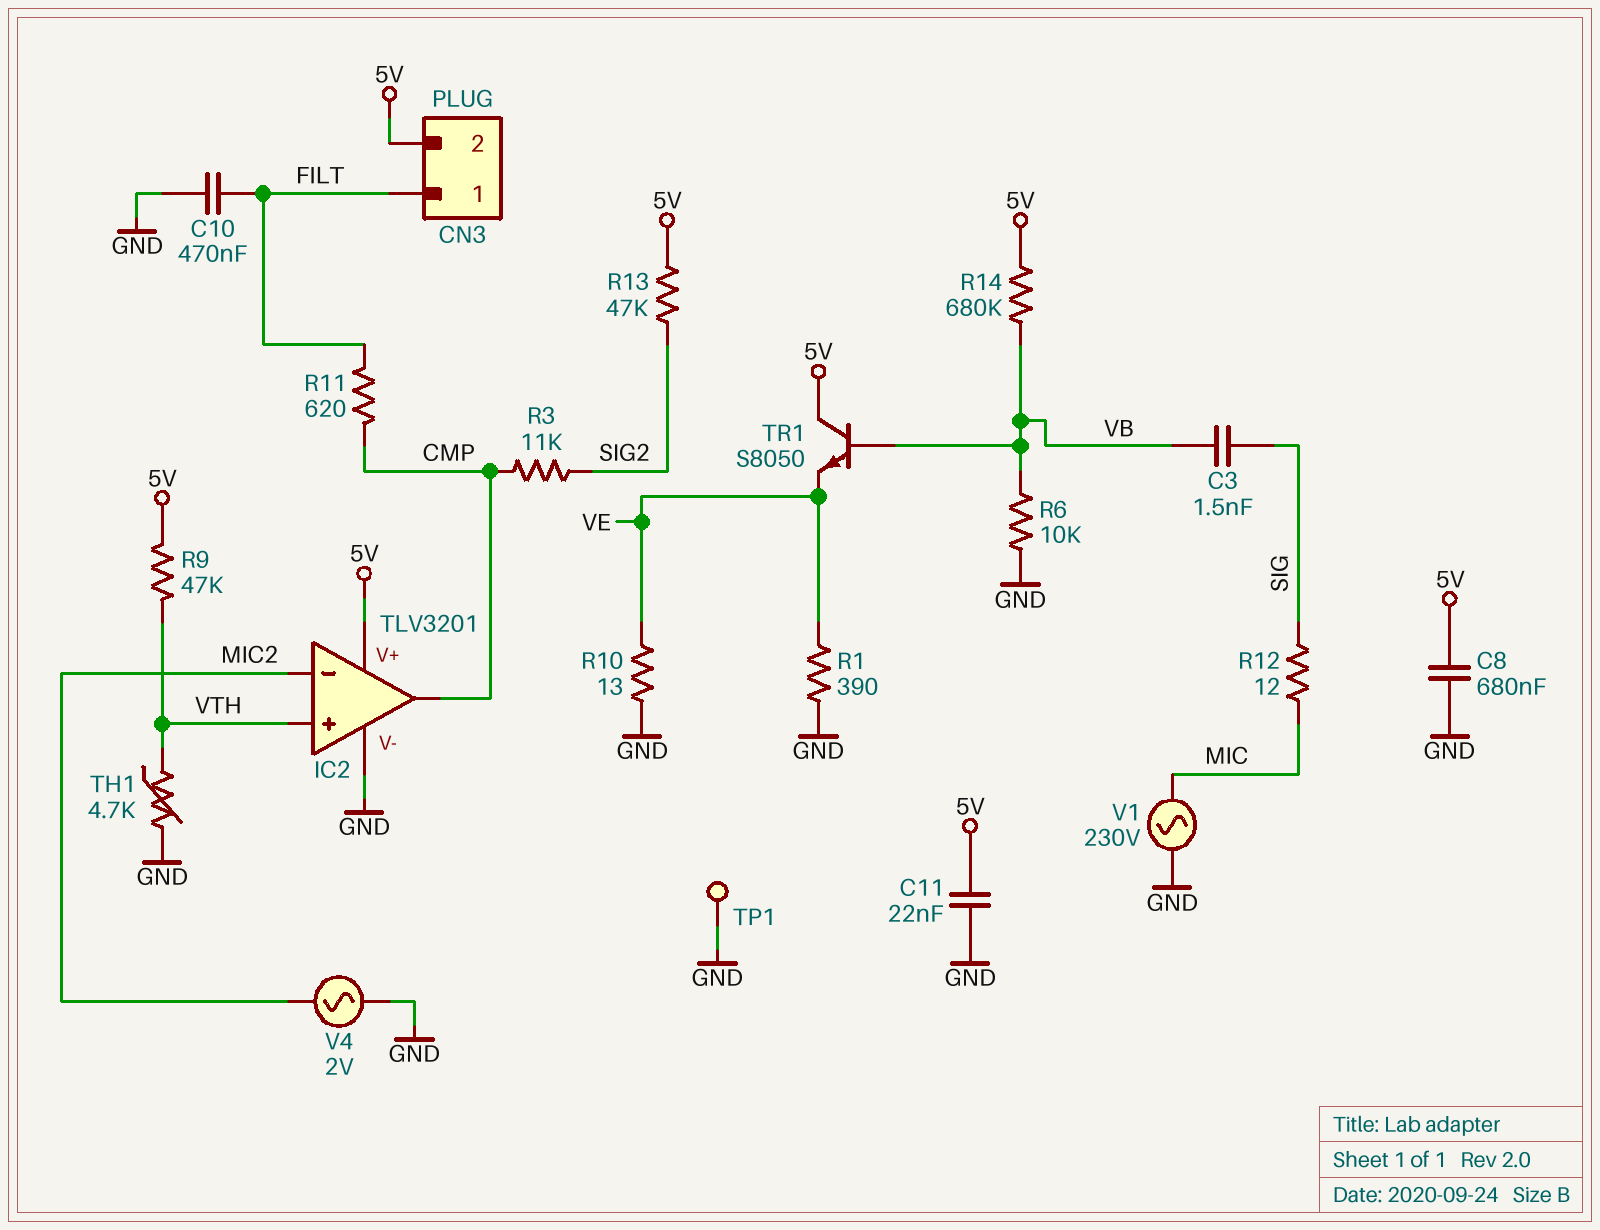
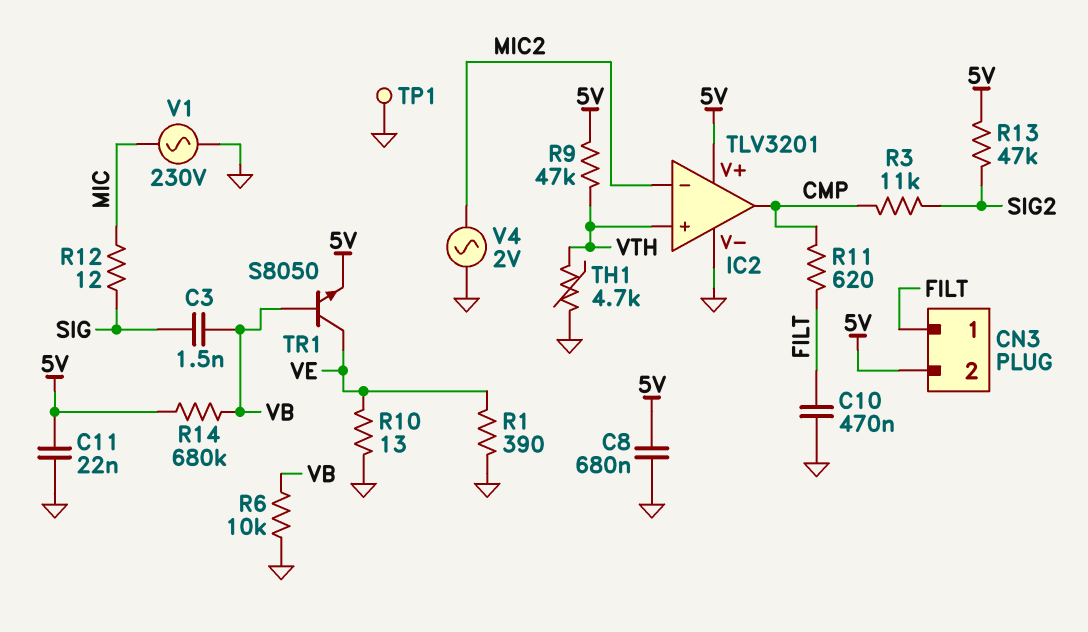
TR1: NPN S8050 (B VB, C 5V, E VE) -> NPN S8050 (B VB, C VE, E 5V)

